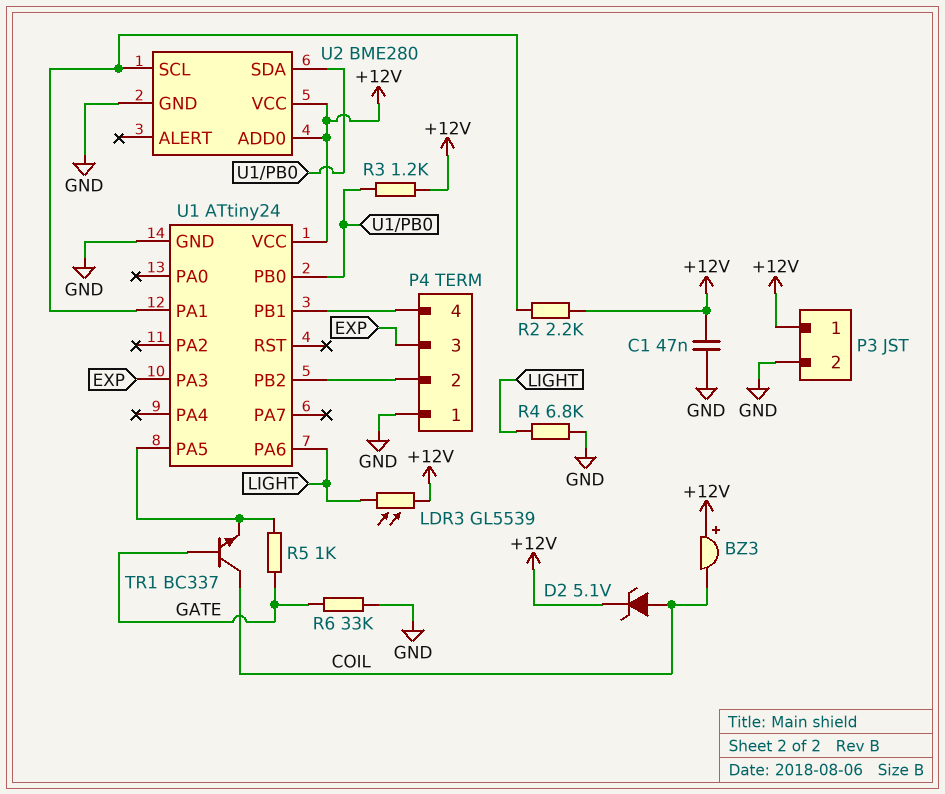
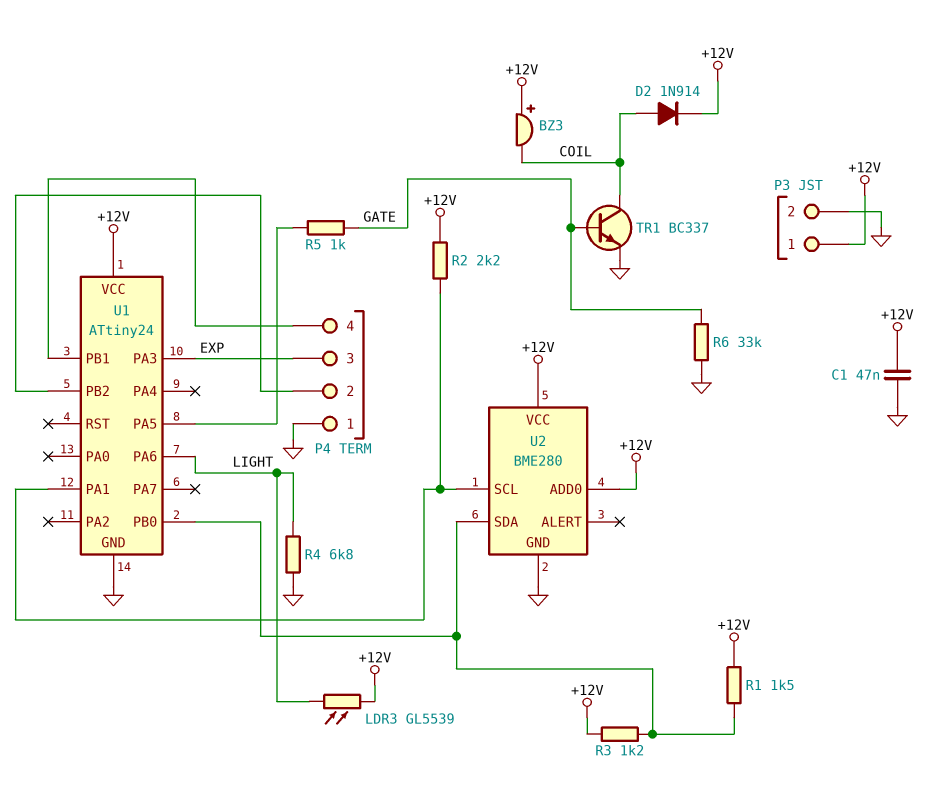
D2: zener 5.1V (A COIL, K +12V) -> diode 1N914 (A COIL, K +12V)
R1: none -> 1.5k (+12V, U1/PB0)
TR1: NPN BC337 (B GATE, C COIL, E U1/PA5) -> NPN BC337 (B GATE, C COIL, E GND)

